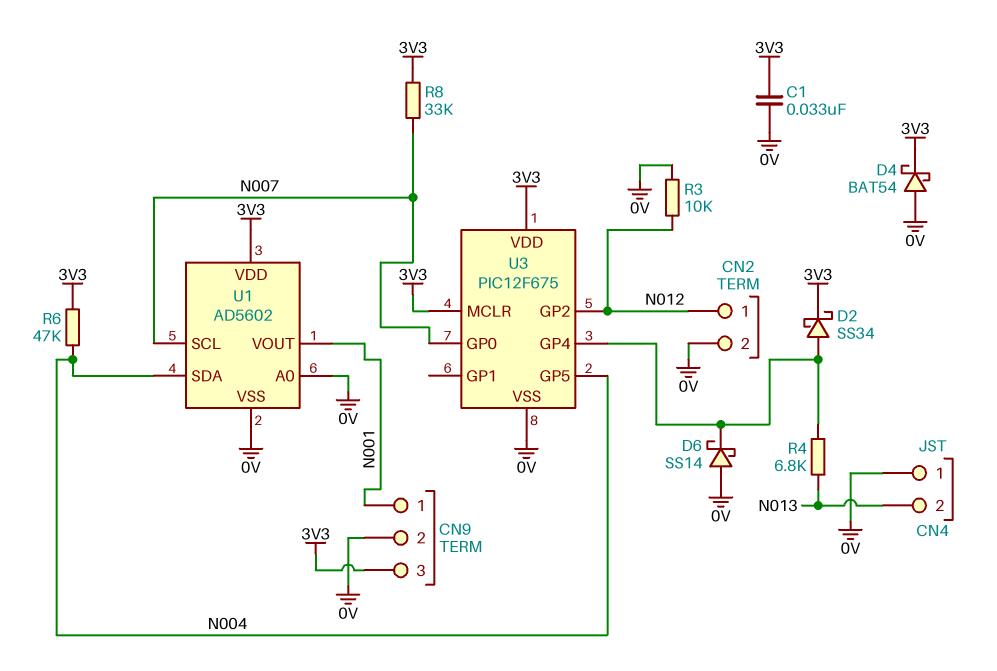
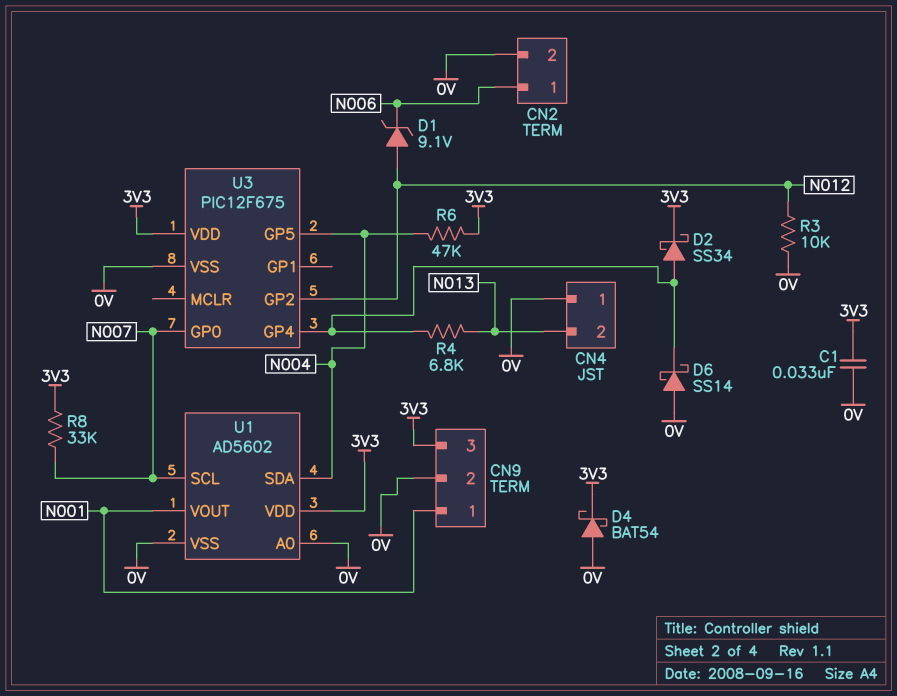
CN2 pin 1: N012 -> N006
D1: none -> zener 9.1V (A N012, K N006)
U3 pin MCLR: 3V3 -> none

